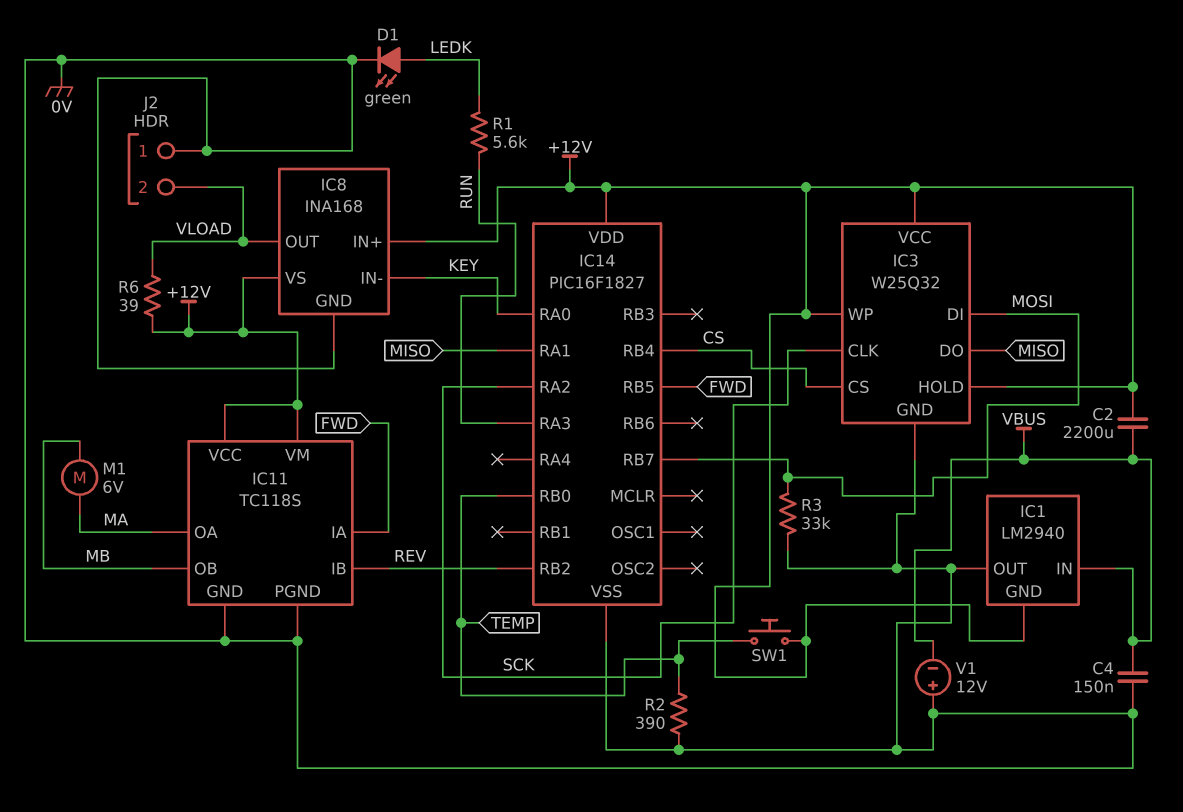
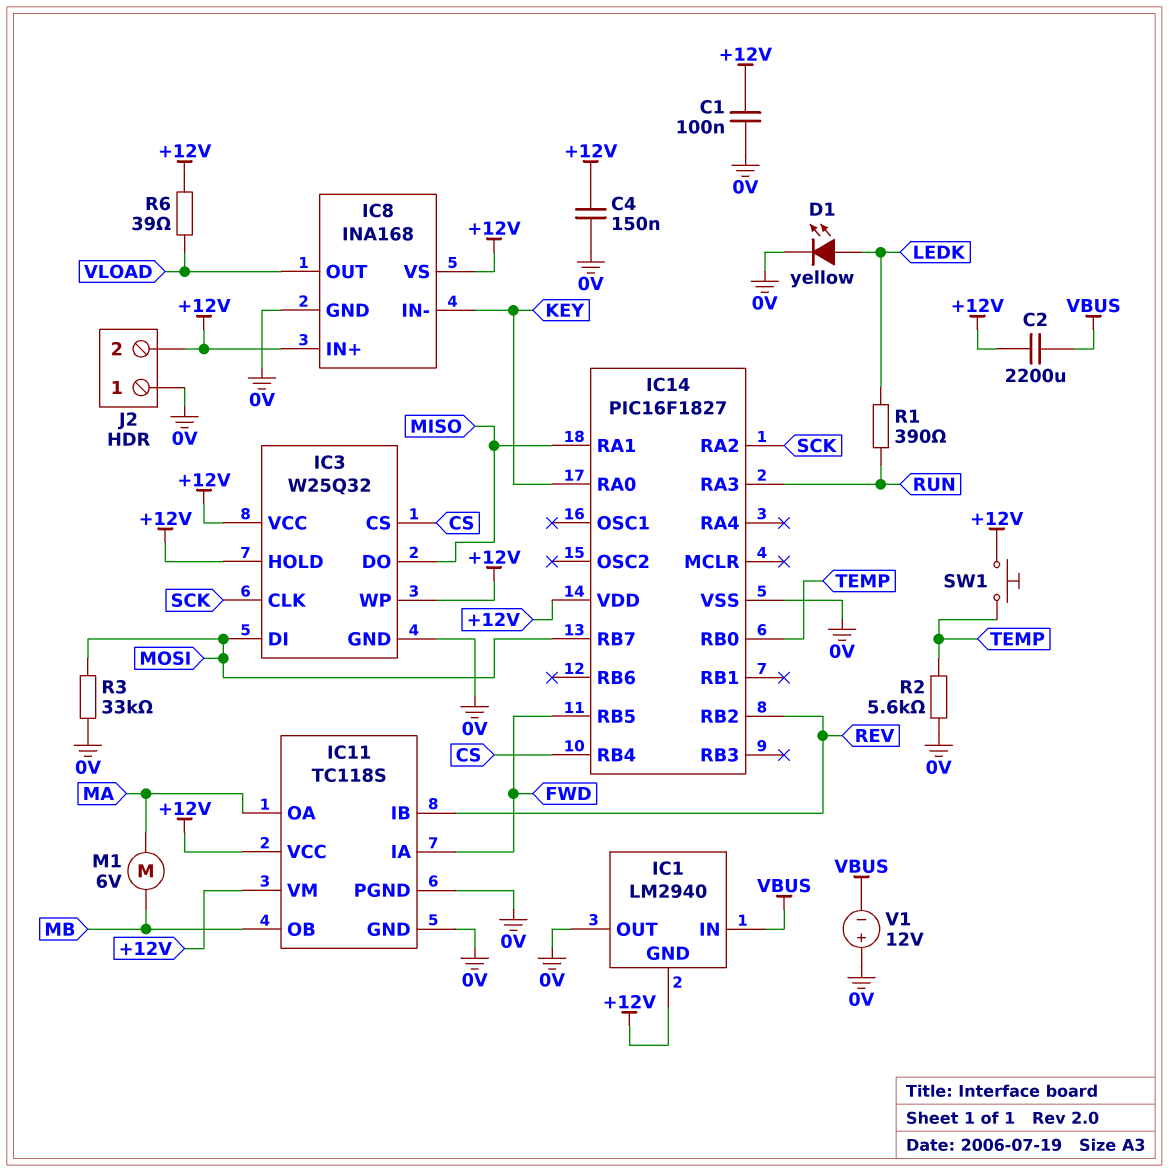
C1: none -> 100nF (+12V, 0V)
C4: 150nF (0V, VBUS) -> 150nF (+12V, 0V)
D1: LED green (A LEDK, K 0V) -> LED yellow (A LEDK, K 0V)
J2 pin 2: VLOAD -> +12V
R1: 5.6k (LEDK, RUN) -> 390 (LEDK, RUN)
R2: 390 (0V, TEMP) -> 5.6k (0V, TEMP)

